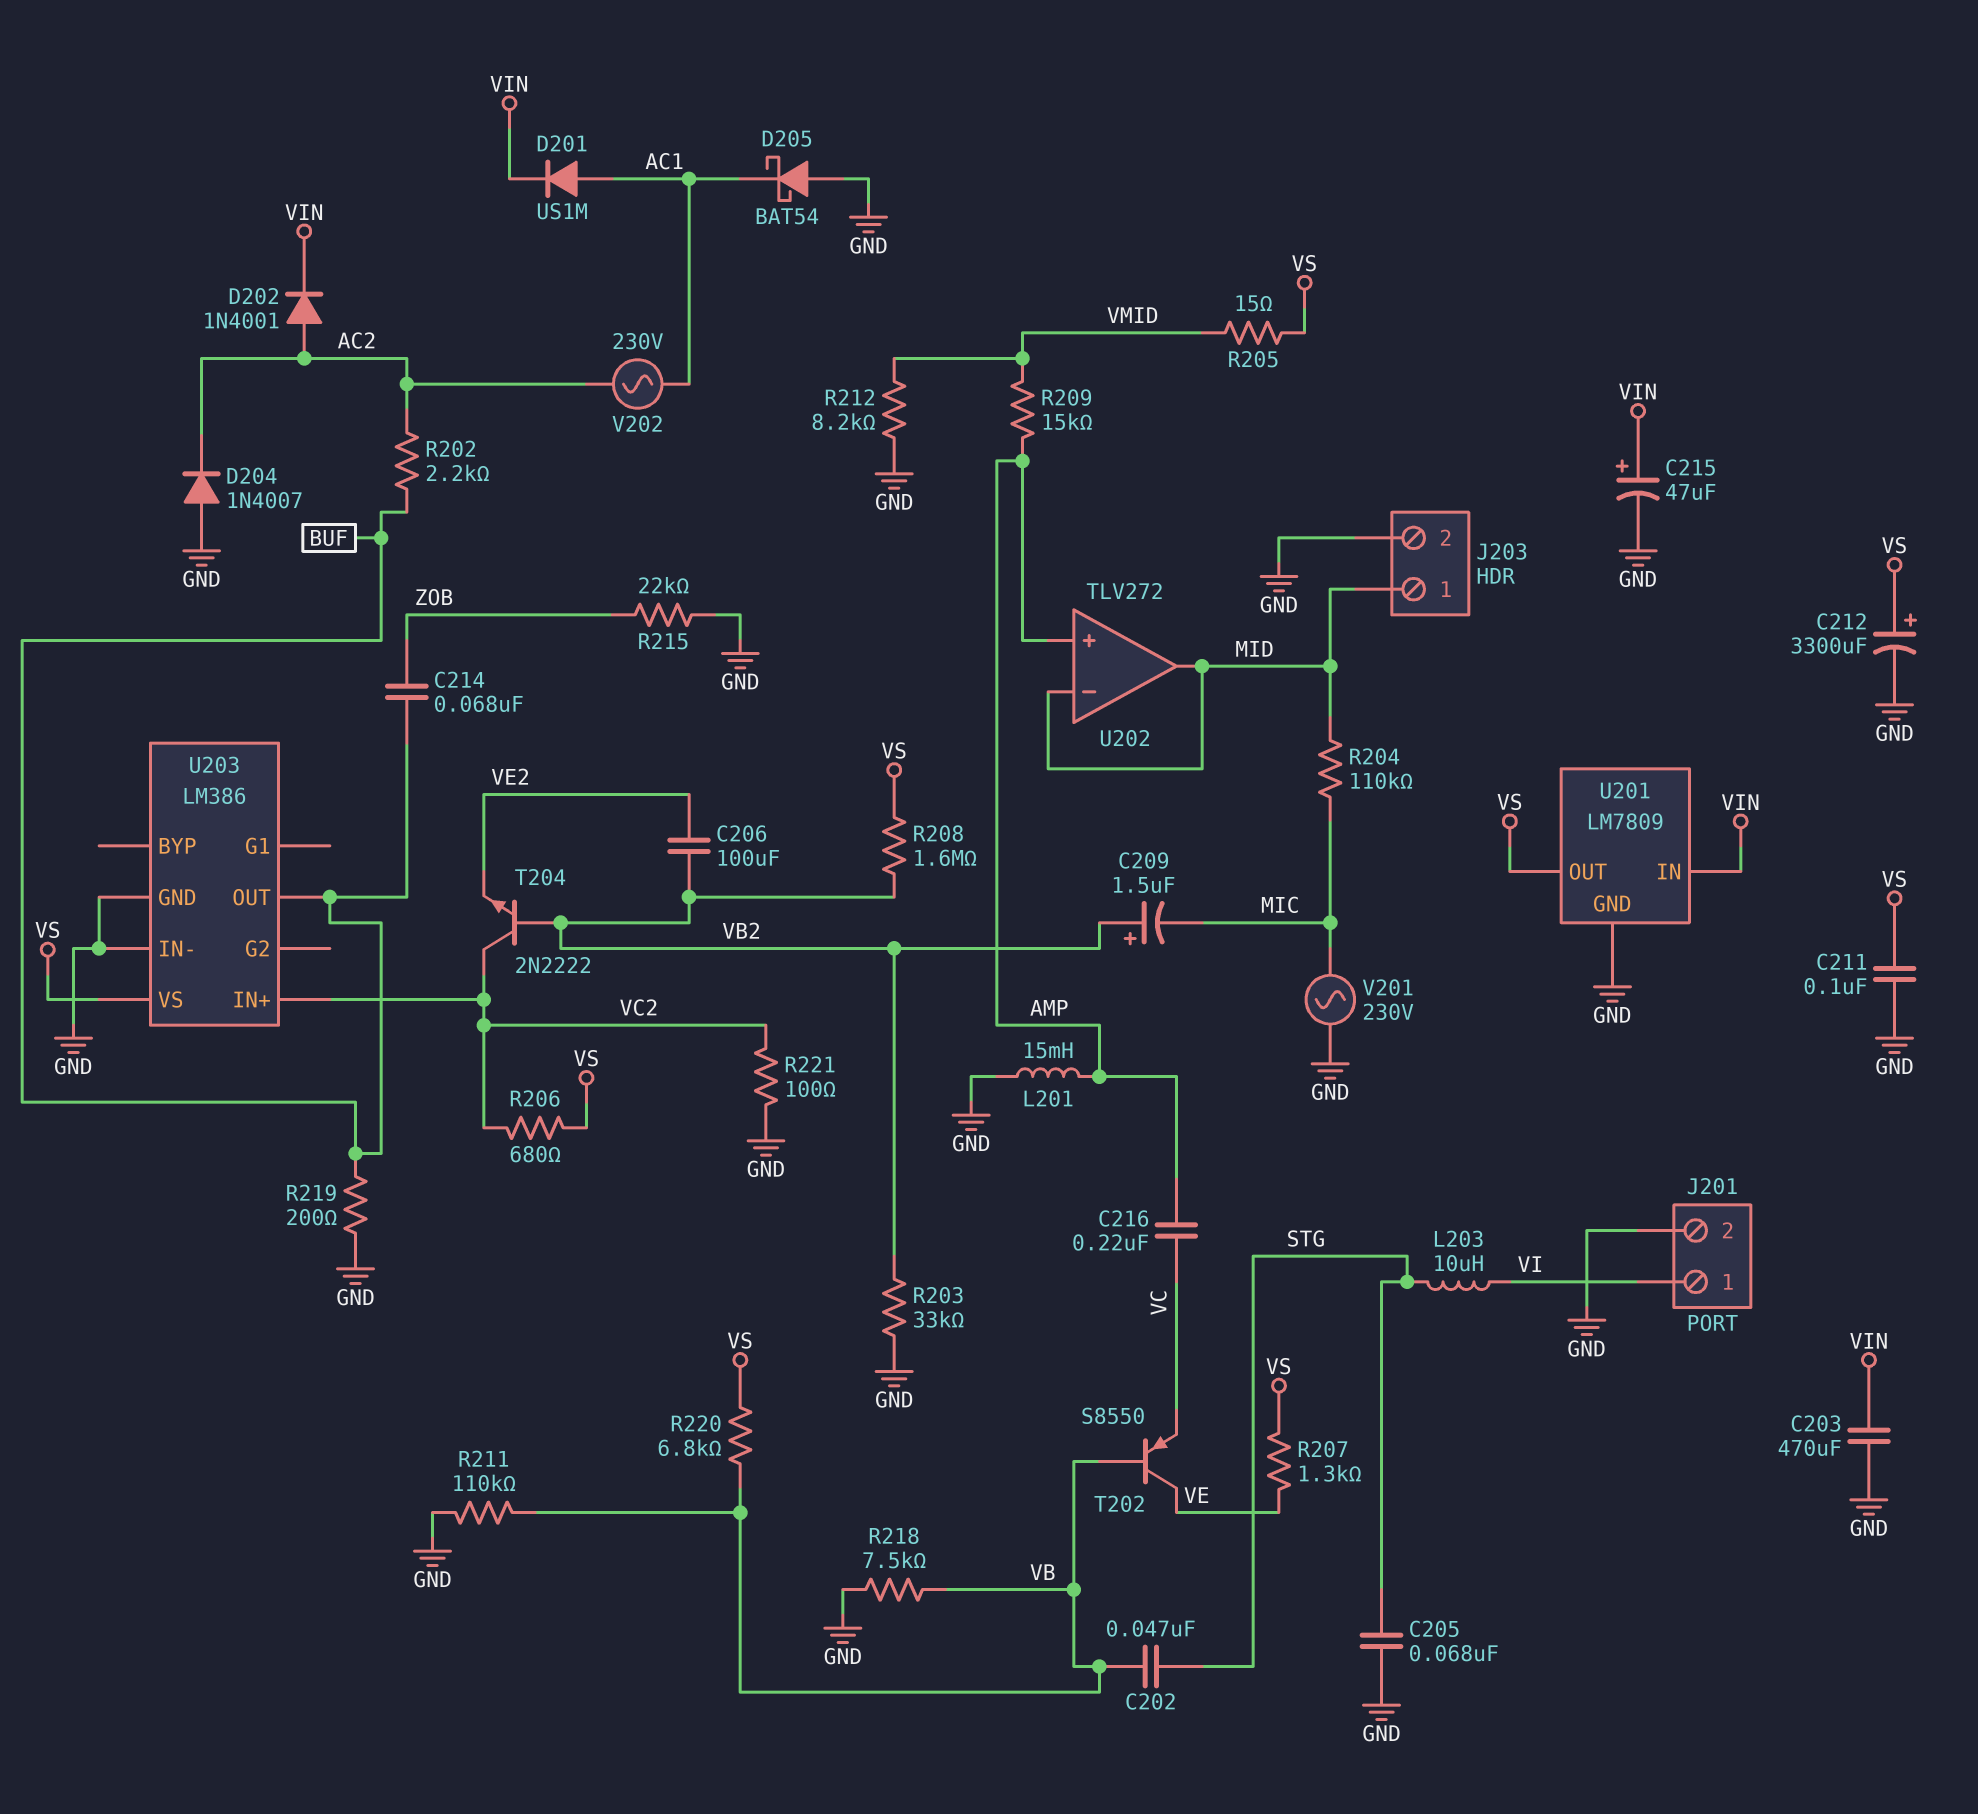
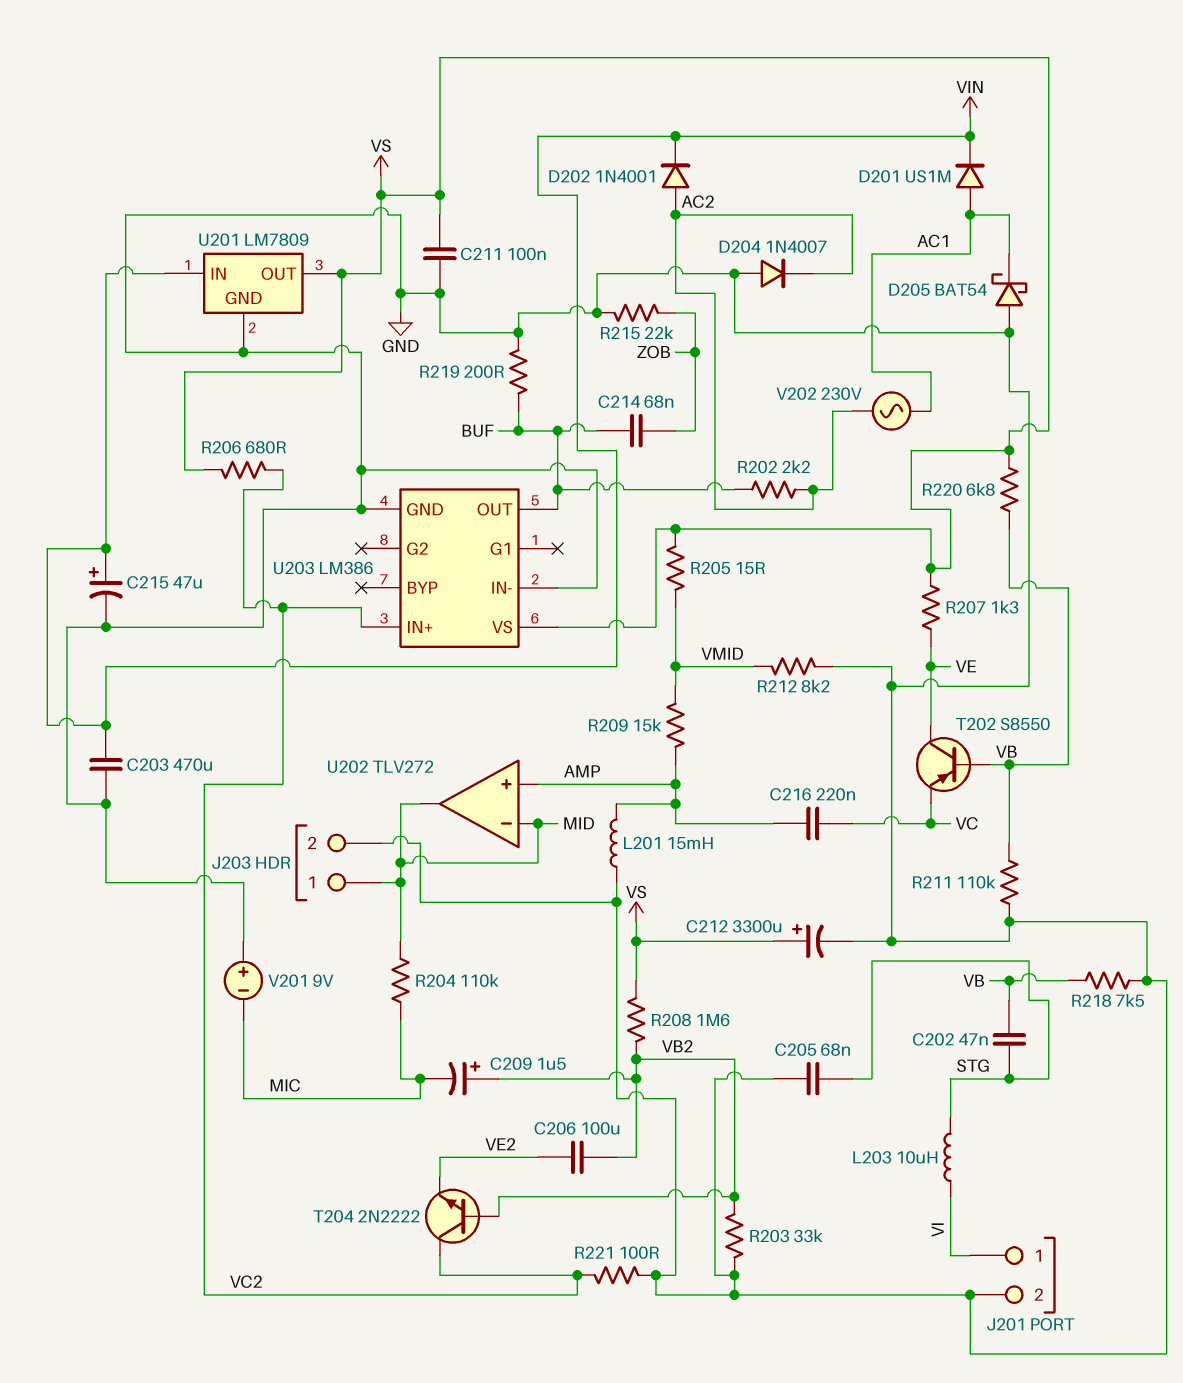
V201: AC 230V (GND, MIC) -> 9V (plus GND, minus MIC)

